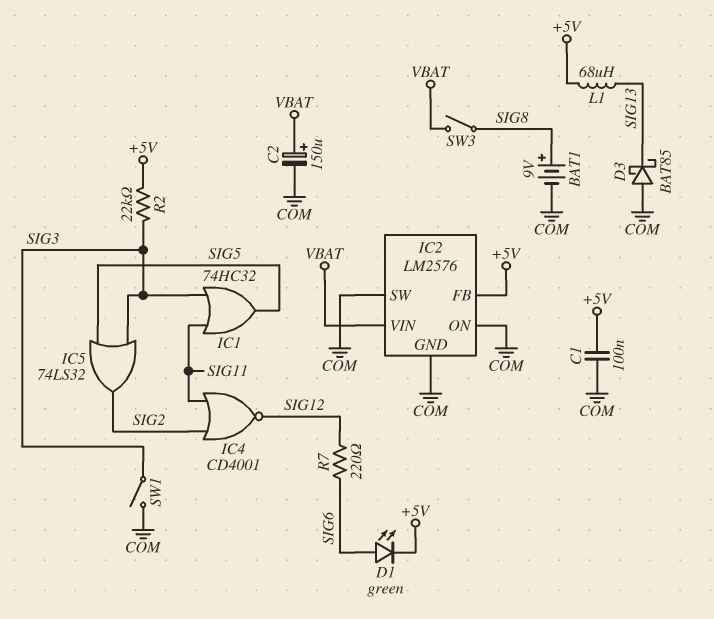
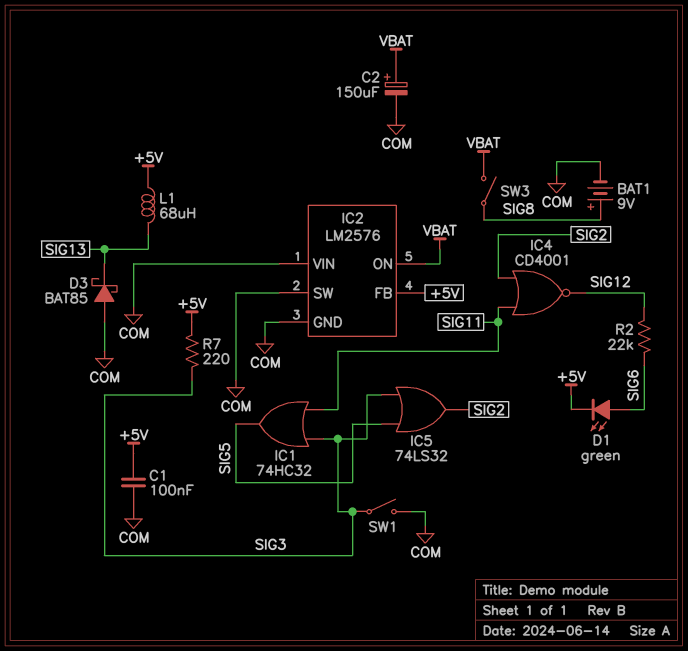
IC2 pin ON: COM -> VBAT
IC2 pin VIN: VBAT -> COM
R2: 22k (+5V, SIG3) -> 22k (SIG6, SIG12)
R7: 220 (SIG6, SIG12) -> 220 (+5V, SIG3)

